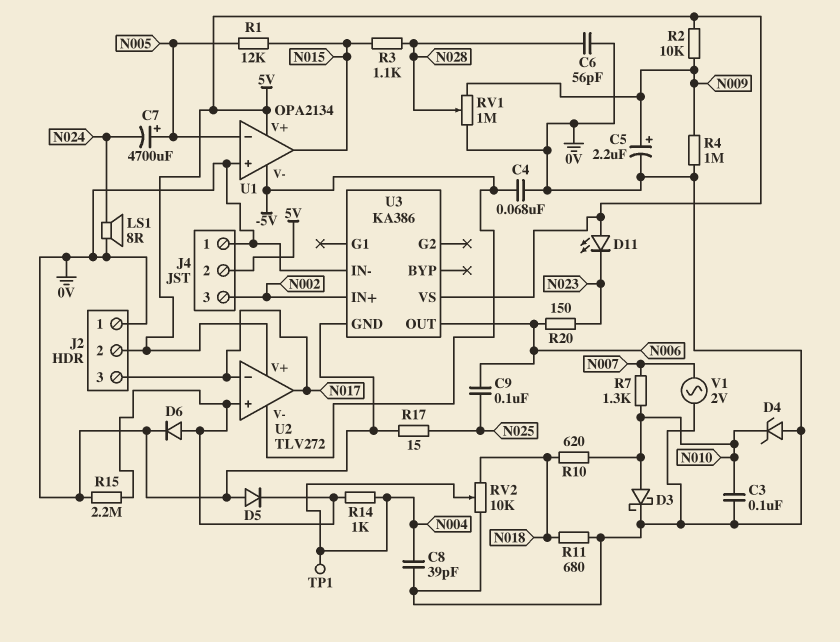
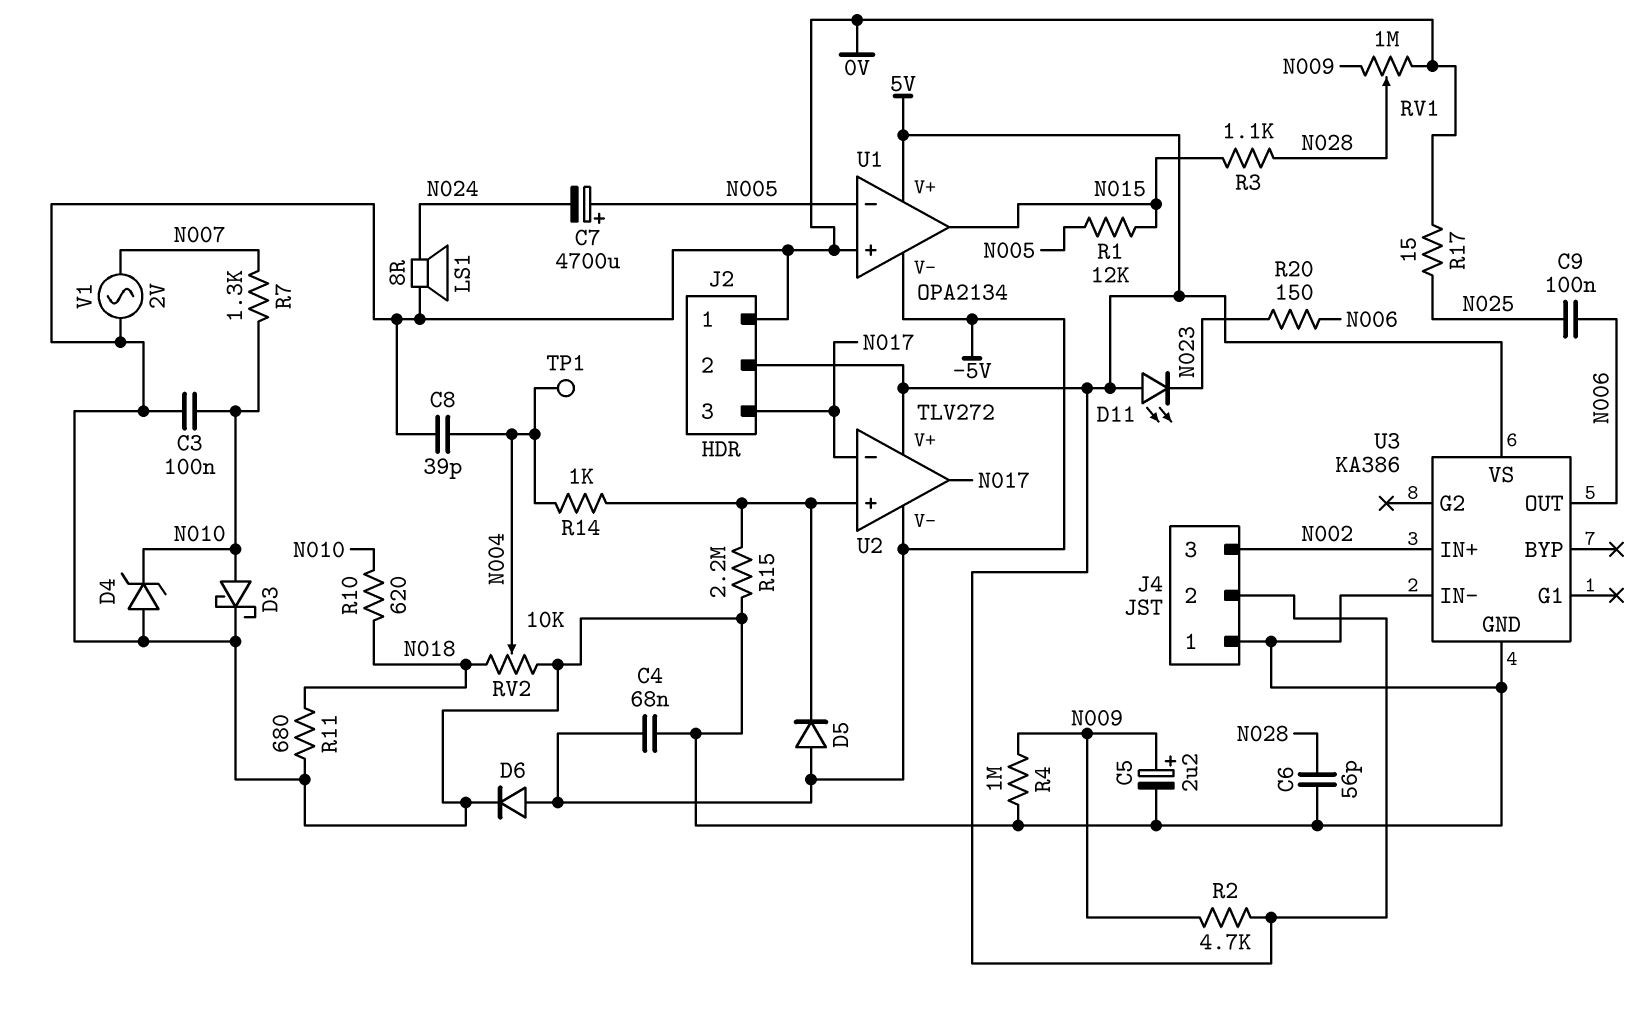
D5: diode (A 0V, K U2/in+) -> diode (A -5V, K U2/in+)
D6: diode (A U2/in+, K 0V) -> diode (A -5V, K 0V)
R2: 10k (5V, N009) -> 4.7k (5V, N009)

